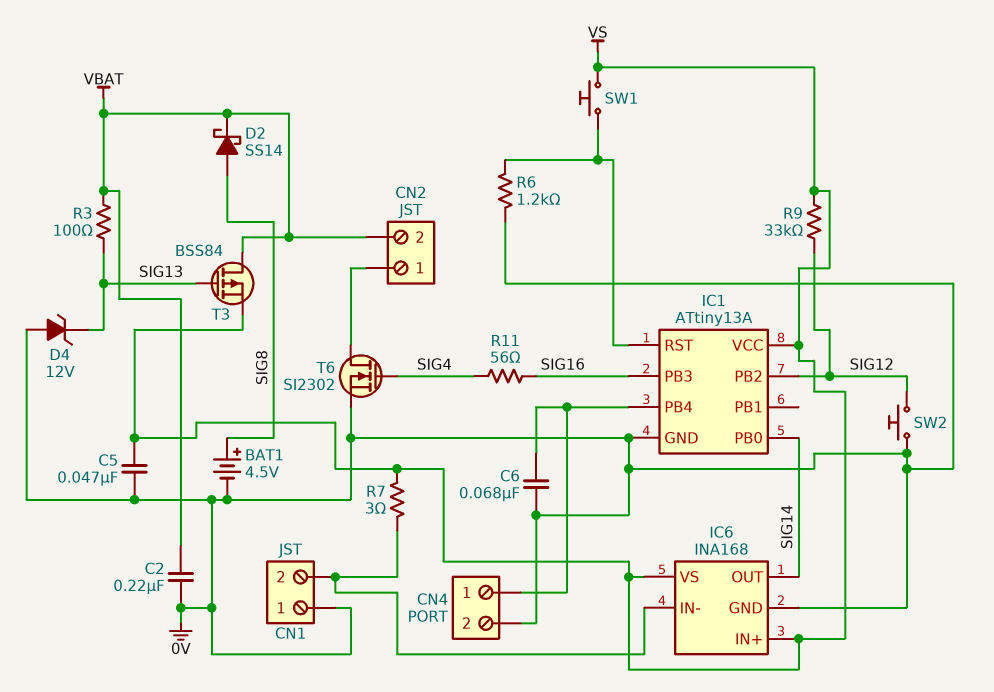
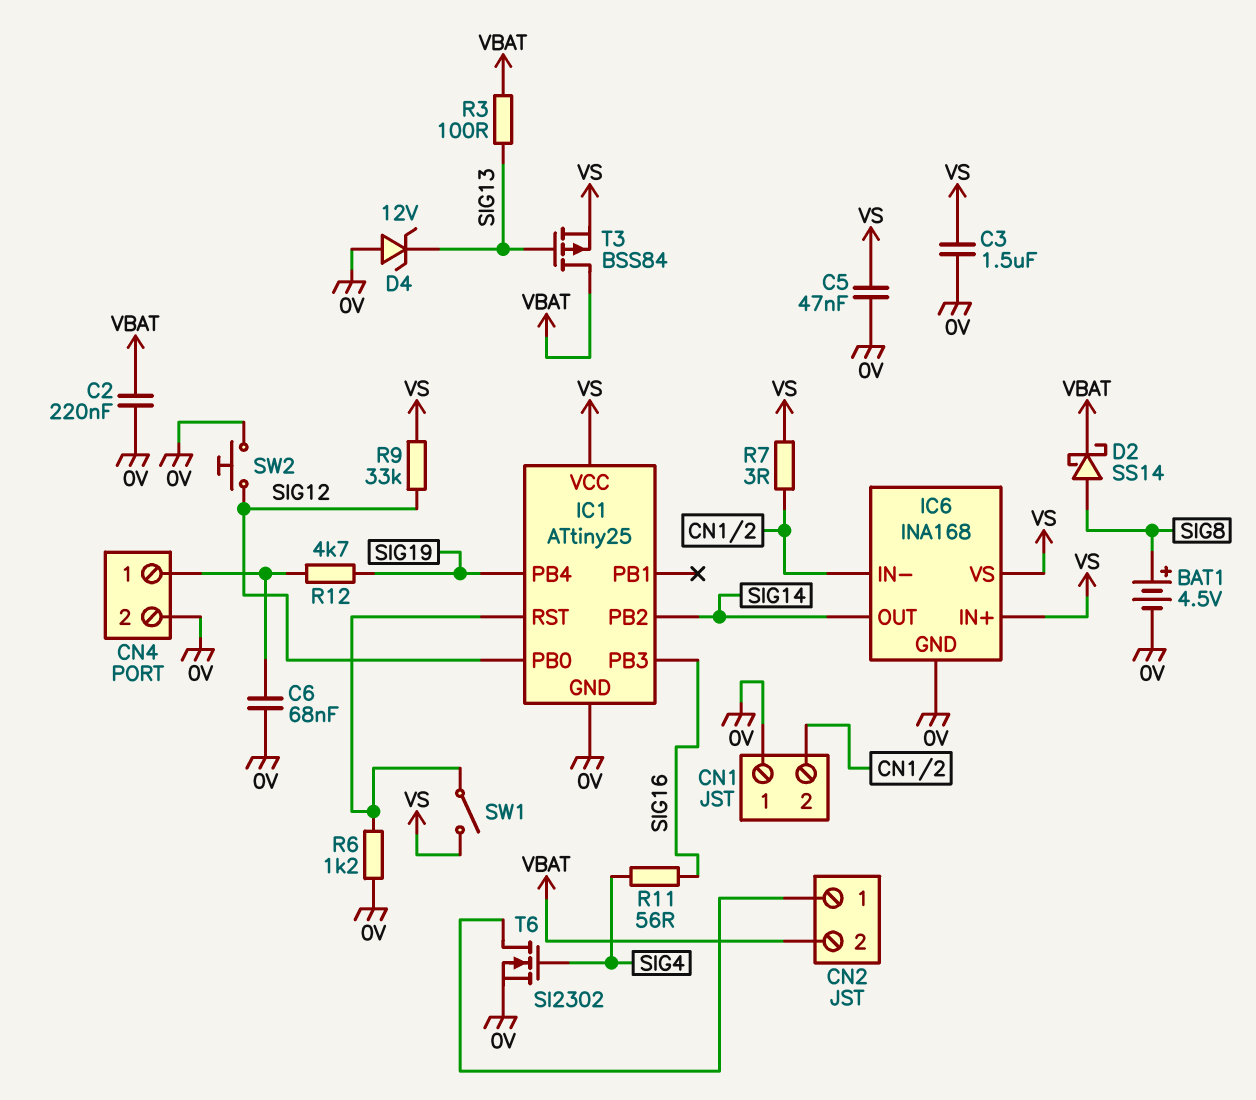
C3: none -> 1.5uF (0V, VS)
IC1: ATtiny13A -> ATtiny25
IC1 pin PB0: SIG14 -> SIG12
IC1 pin PB2: SIG12 -> SIG14
IC1 pin PB4: CN4/1 -> SIG19
R12: none -> 4.7k (CN4/1, SIG19)
SW1: button (IC1/RST, VS) -> switch (IC1/RST, VS)

